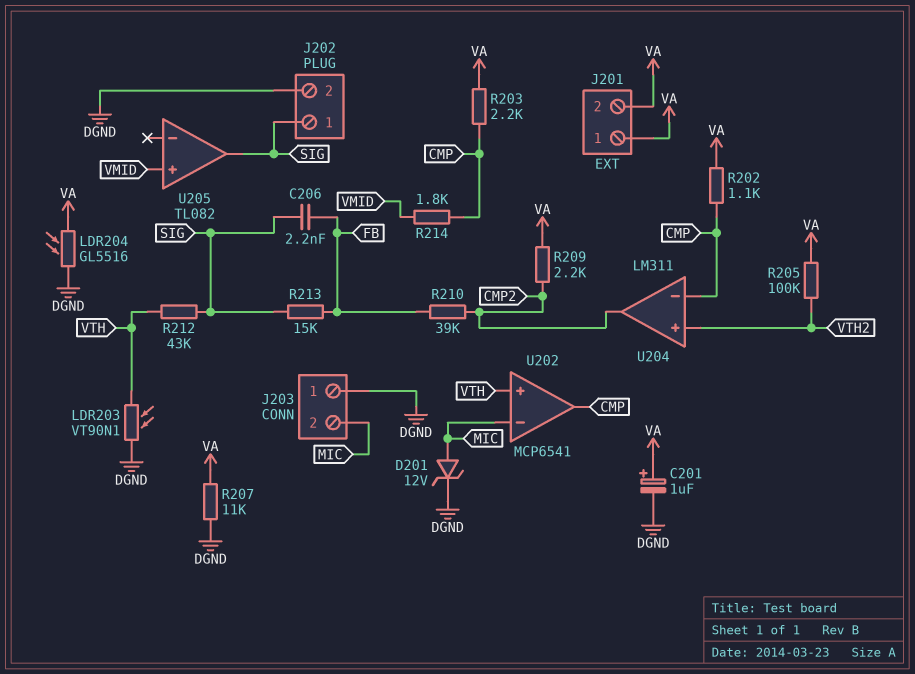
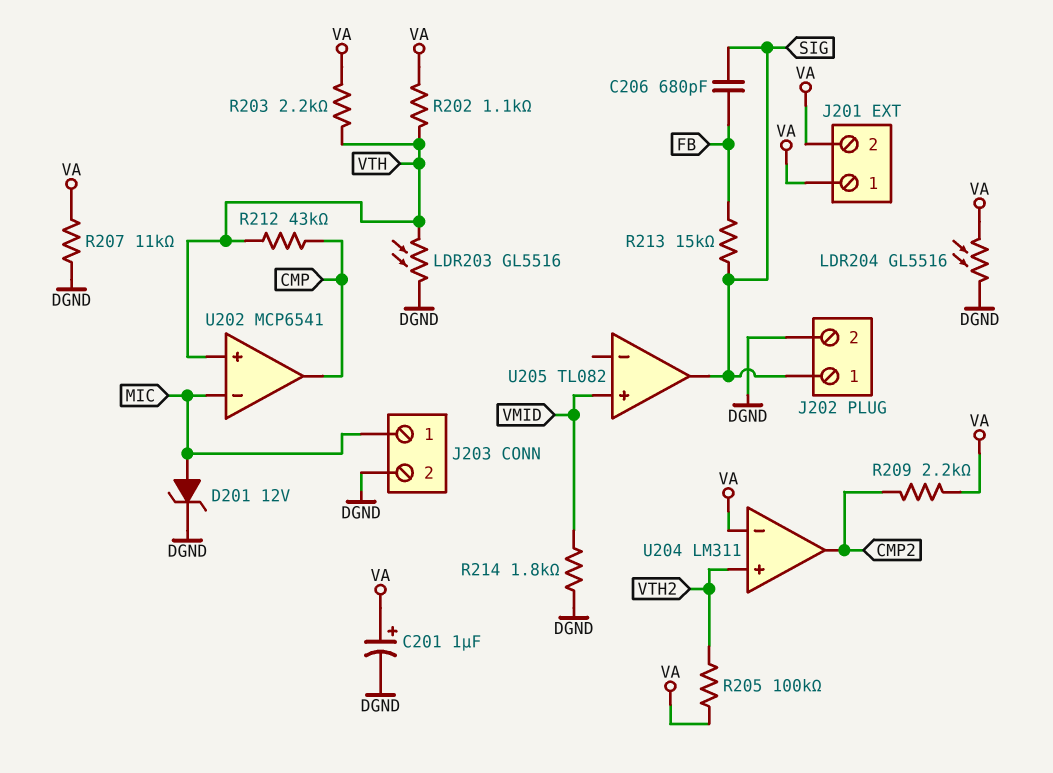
C206: 2.2nF (FB, SIG) -> 680pF (FB, SIG)
J203 pin 1: DGND -> MIC
J203 pin 2: MIC -> DGND
LDR203: VT90N1 (DGND, VTH) -> GL5516 (DGND, VTH)
R202: 1.1k (CMP, VA) -> 1.1k (VA, VTH)
R203: 2.2k (CMP, VA) -> 2.2k (VA, VTH)
R210: 39k (CMP2, FB) -> none
R212: 43k (SIG, VTH) -> 43k (CMP, VTH)
R214: 1.8k (CMP, VMID) -> 1.8k (DGND, VMID)
U204 pin in-: CMP -> VA

